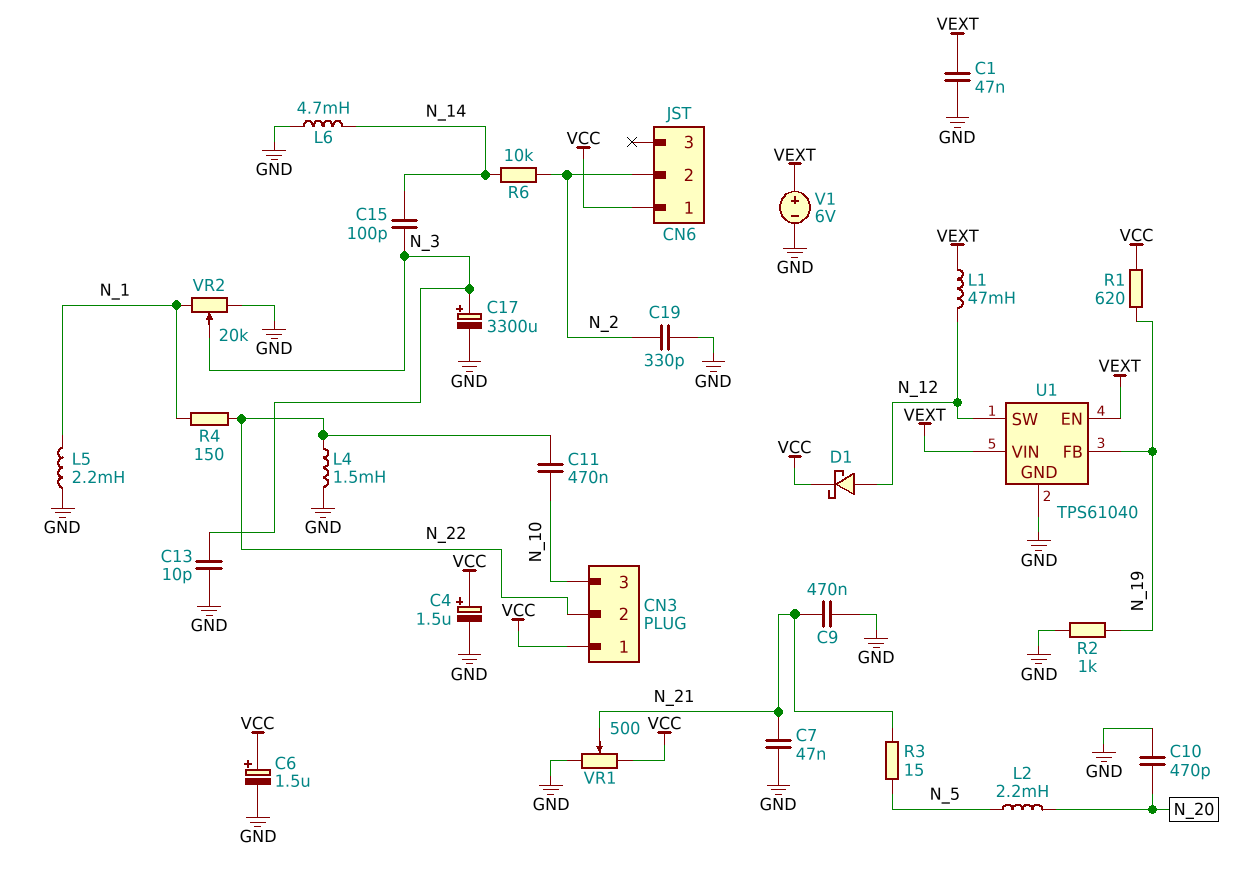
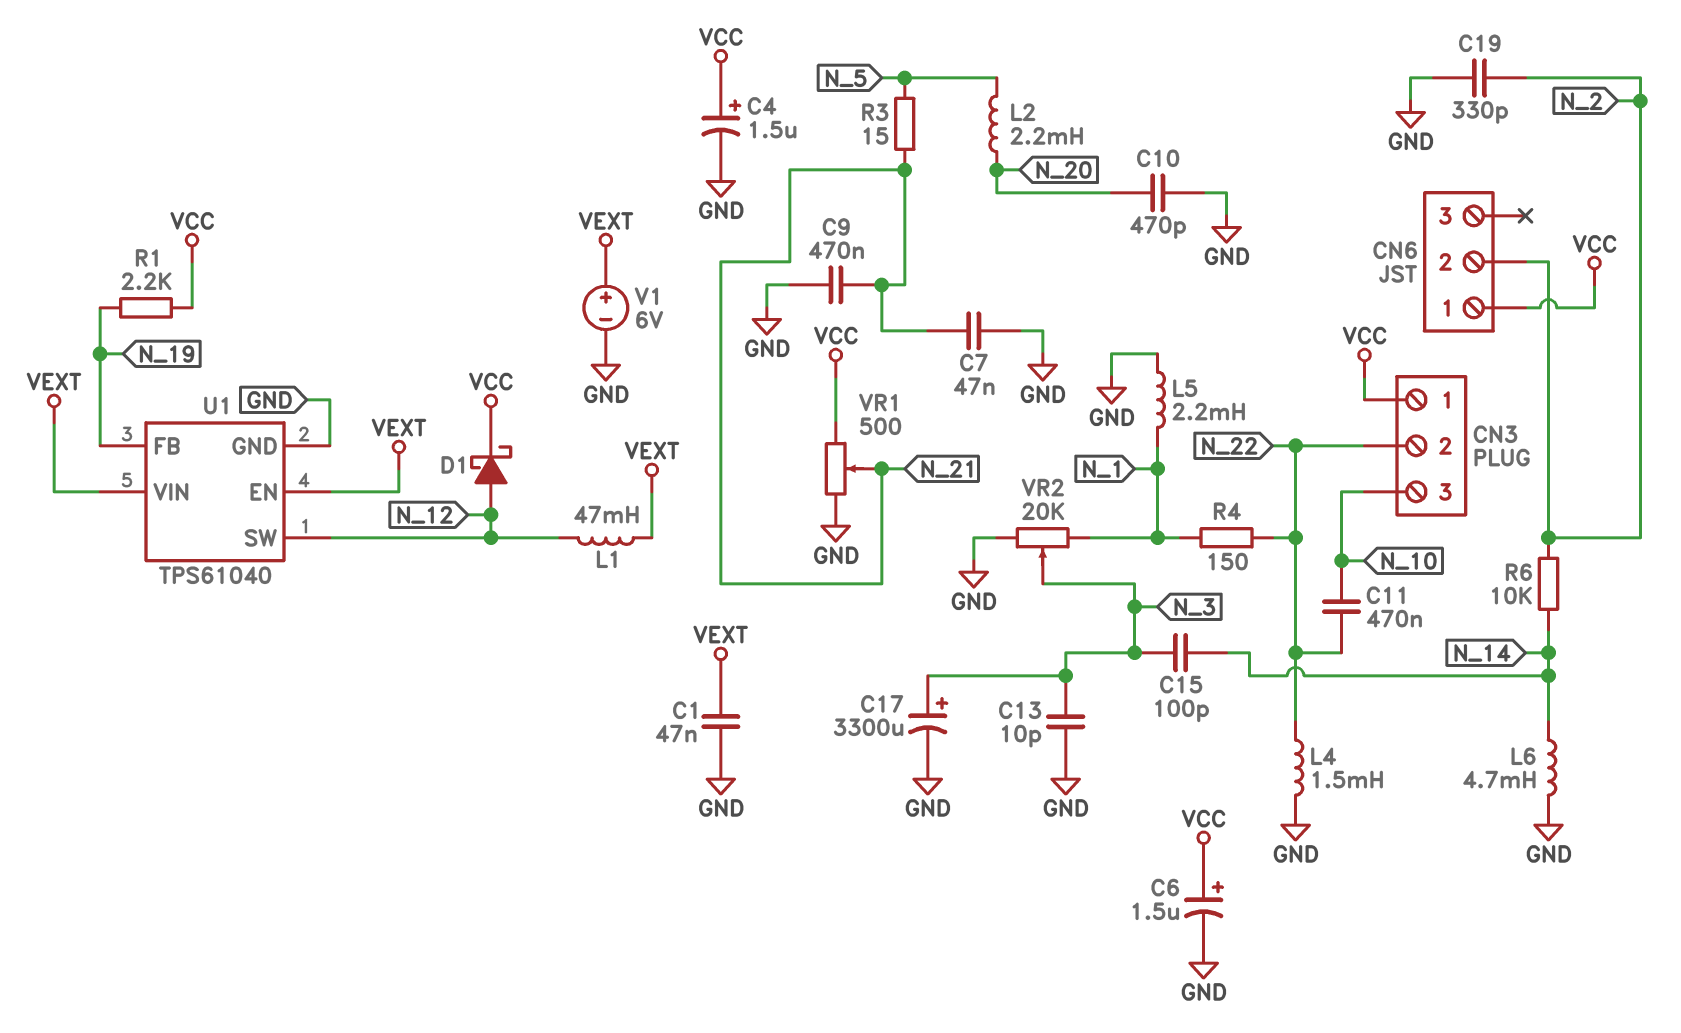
R1: 620 (N_19, VCC) -> 2.2k (N_19, VCC)
R2: 1k (GND, N_19) -> none

